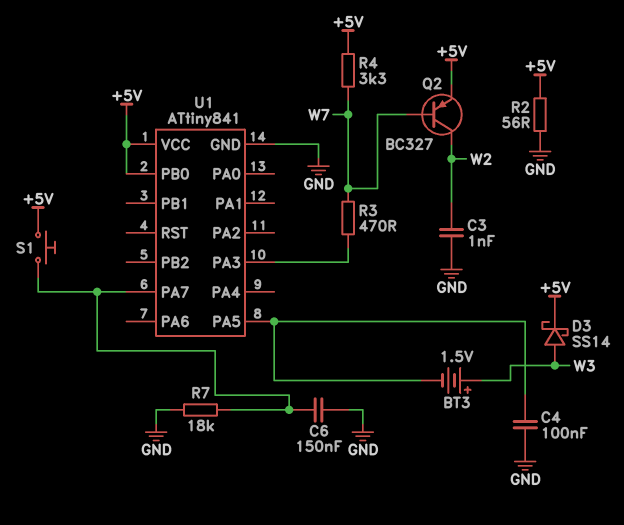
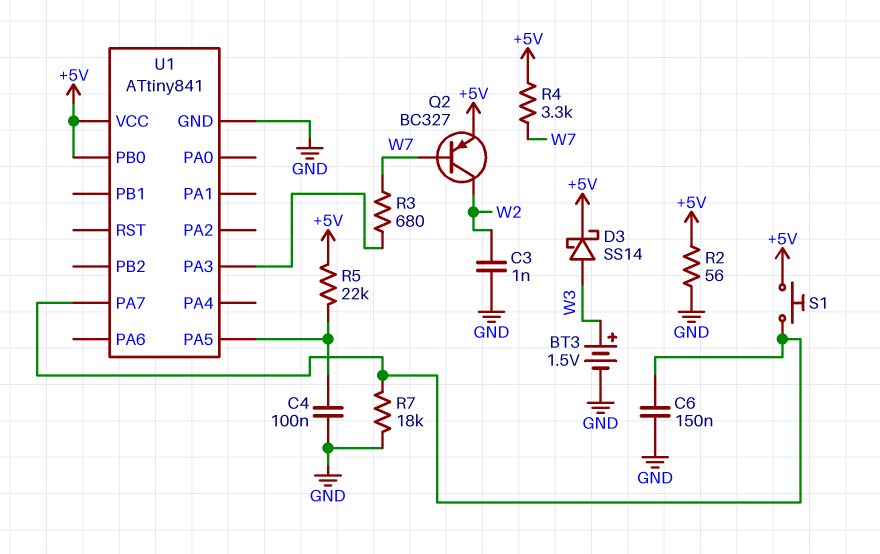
BT3: 1.5V (plus W3, minus U1/PA5) -> 1.5V (plus W3, minus GND)
R3: 470 (U1/PA3, W7) -> 680 (U1/PA3, W7)
R5: none -> 22k (+5V, U1/PA5)

